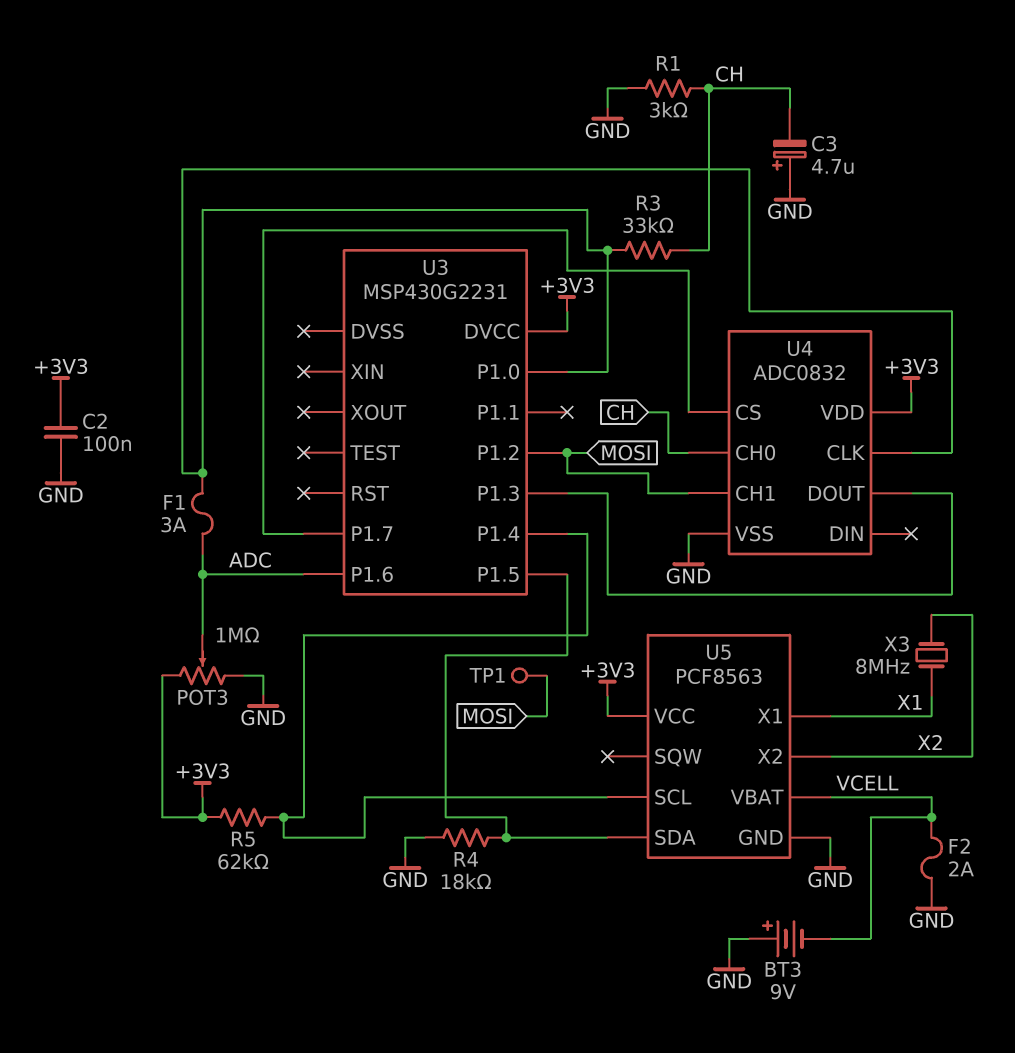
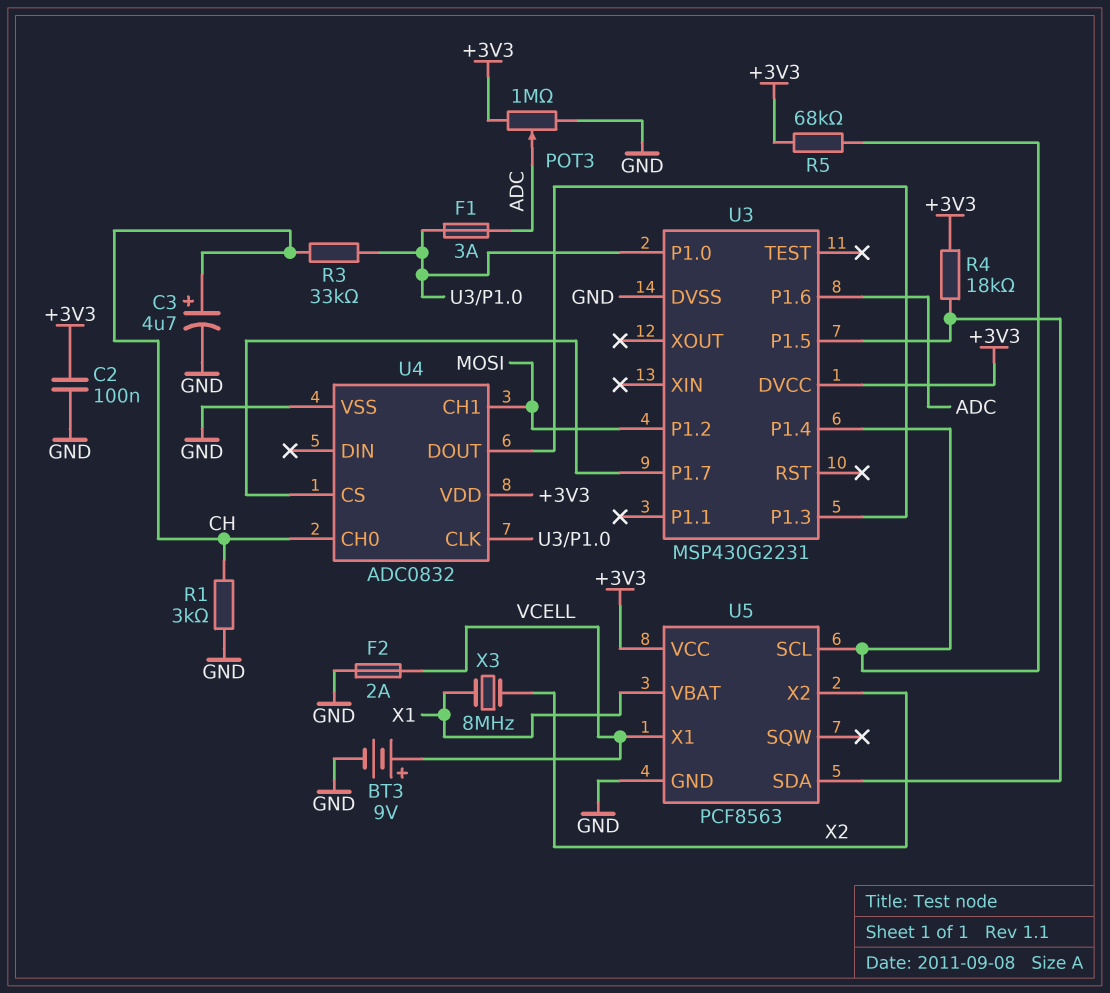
BT3: 9V (plus GND, minus VCELL) -> 9V (plus VCELL, minus GND)
C3: 4.7uF (plus GND, minus CH) -> 4.7uF (plus CH, minus GND)
R4: 18k (GND, U3/P1.5) -> 18k (+3V3, U3/P1.5)
R5: 62k (+3V3, U3/P1.4) -> 68k (+3V3, U3/P1.4)
TP1: test point (MOSI) -> none
U3 pin DVSS: none -> GND
U5 pin VBAT: VCELL -> X1
U5 pin X1: X1 -> VCELL

